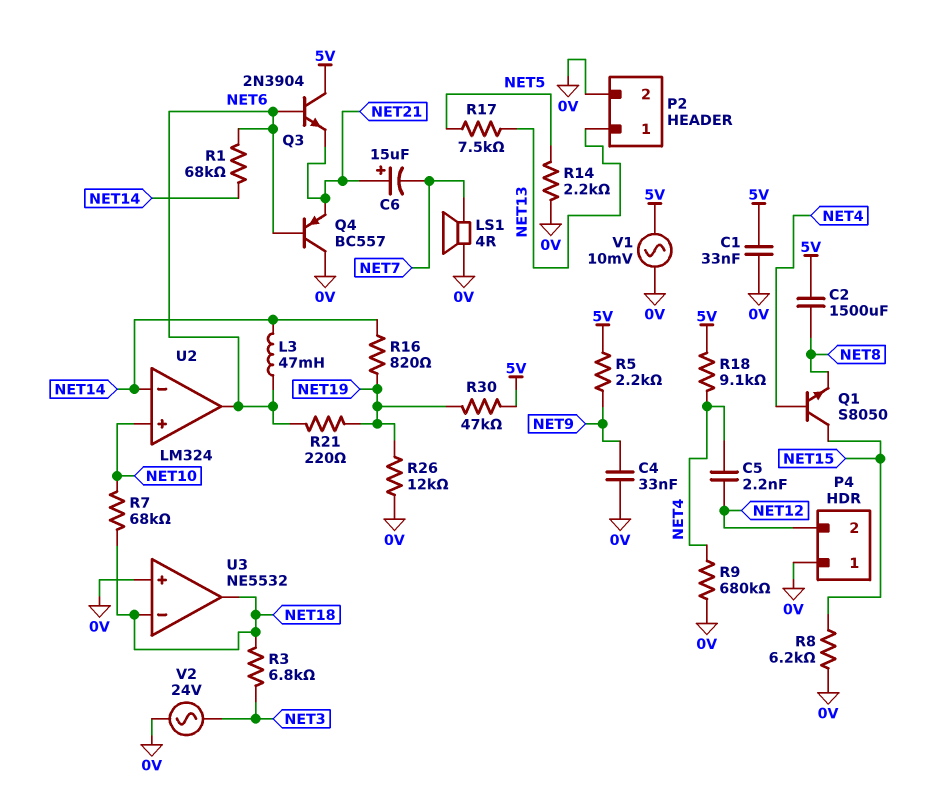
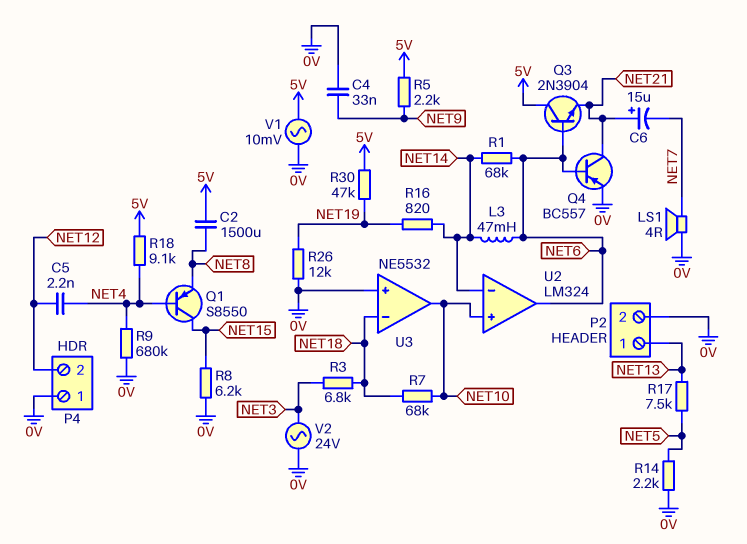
C1: 33nF (0V, 5V) -> none
Q1: NPN S8050 (B NET4, C NET15, E NET8) -> PNP S8550 (B NET4, C NET15, E NET8)
Q4: PNP BC557 (B NET6, C 0V, E NET21) -> PNP BC557 (B NET6, C NET21, E 0V)
R21: 220 (NET6, NET19) -> none
U3 pin out: NET18 -> NET10

